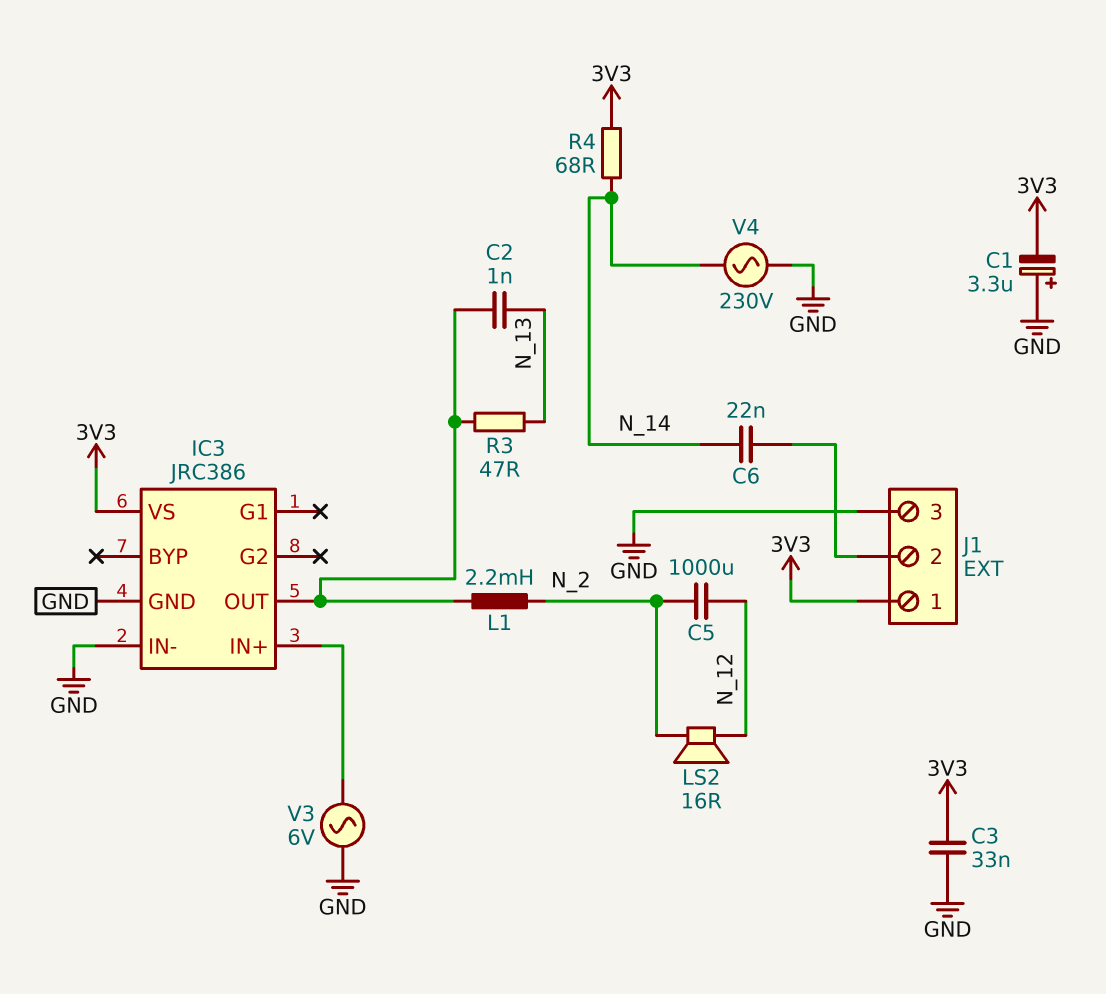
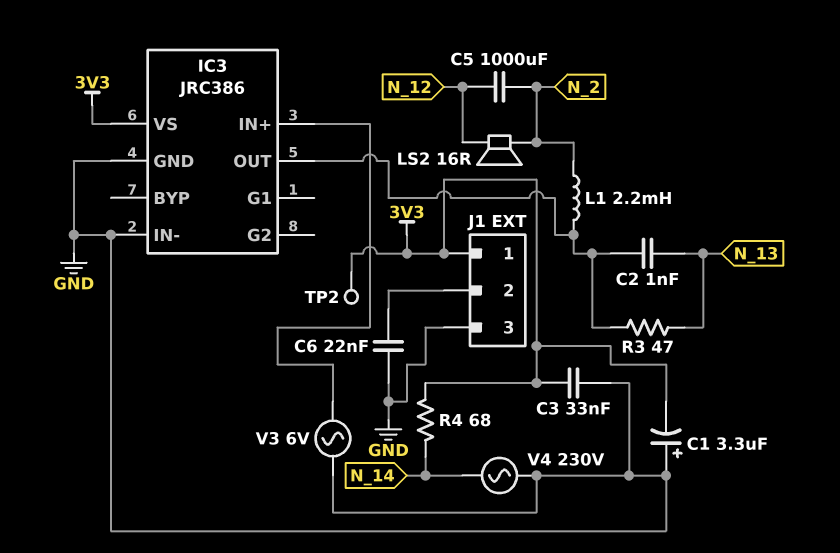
C6: 22nF (J1/2, N_14) -> 22nF (GND, J1/2)
TP2: none -> test point (3V3)

